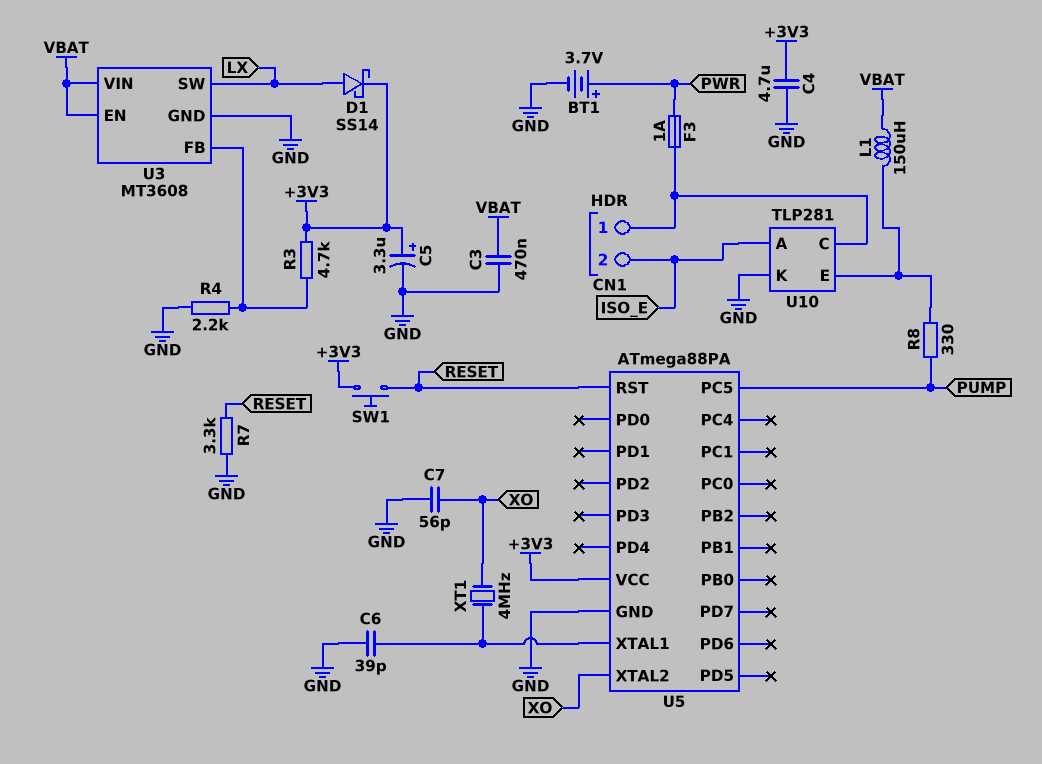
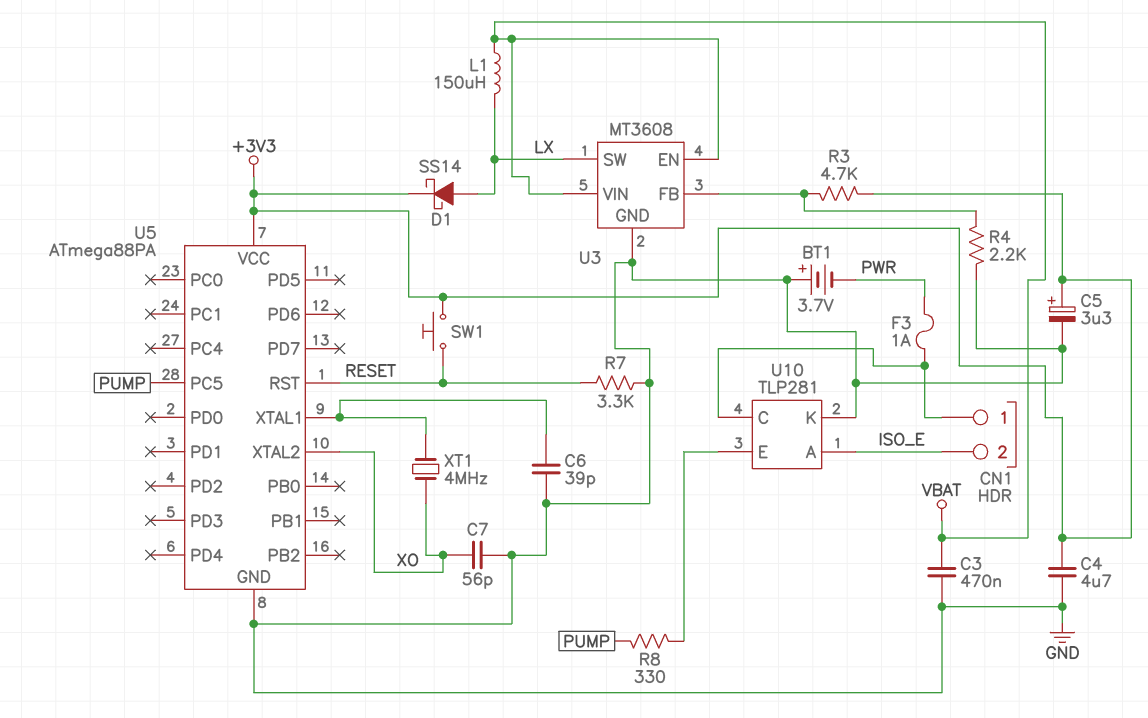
BT1: 3.7V (plus PWR, minus GND) -> 3.7V (plus GND, minus PWR)
L1: 150uH (U10/E, VBAT) -> 150uH (LX, VBAT)

